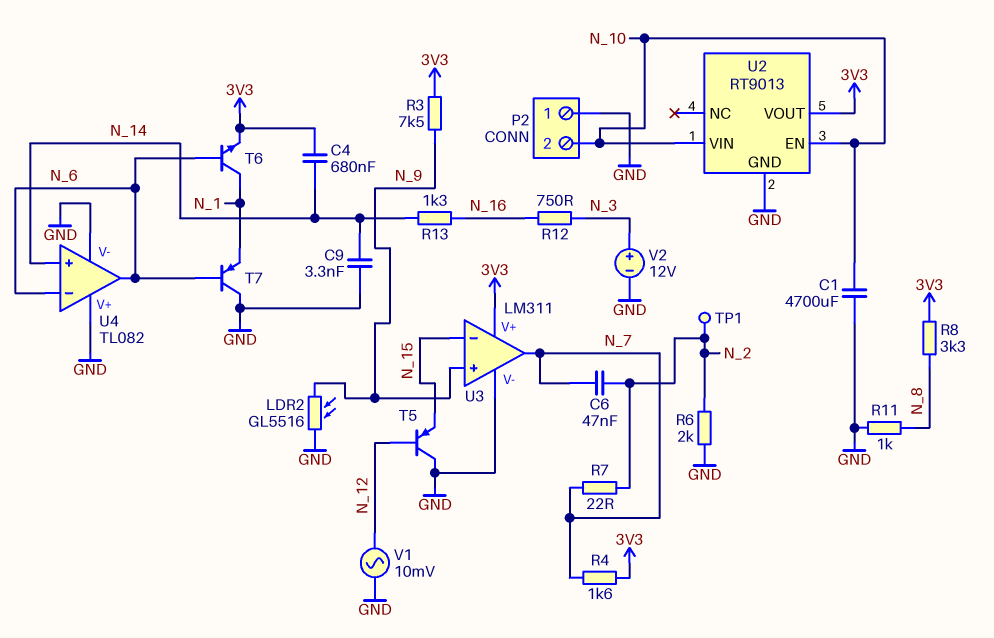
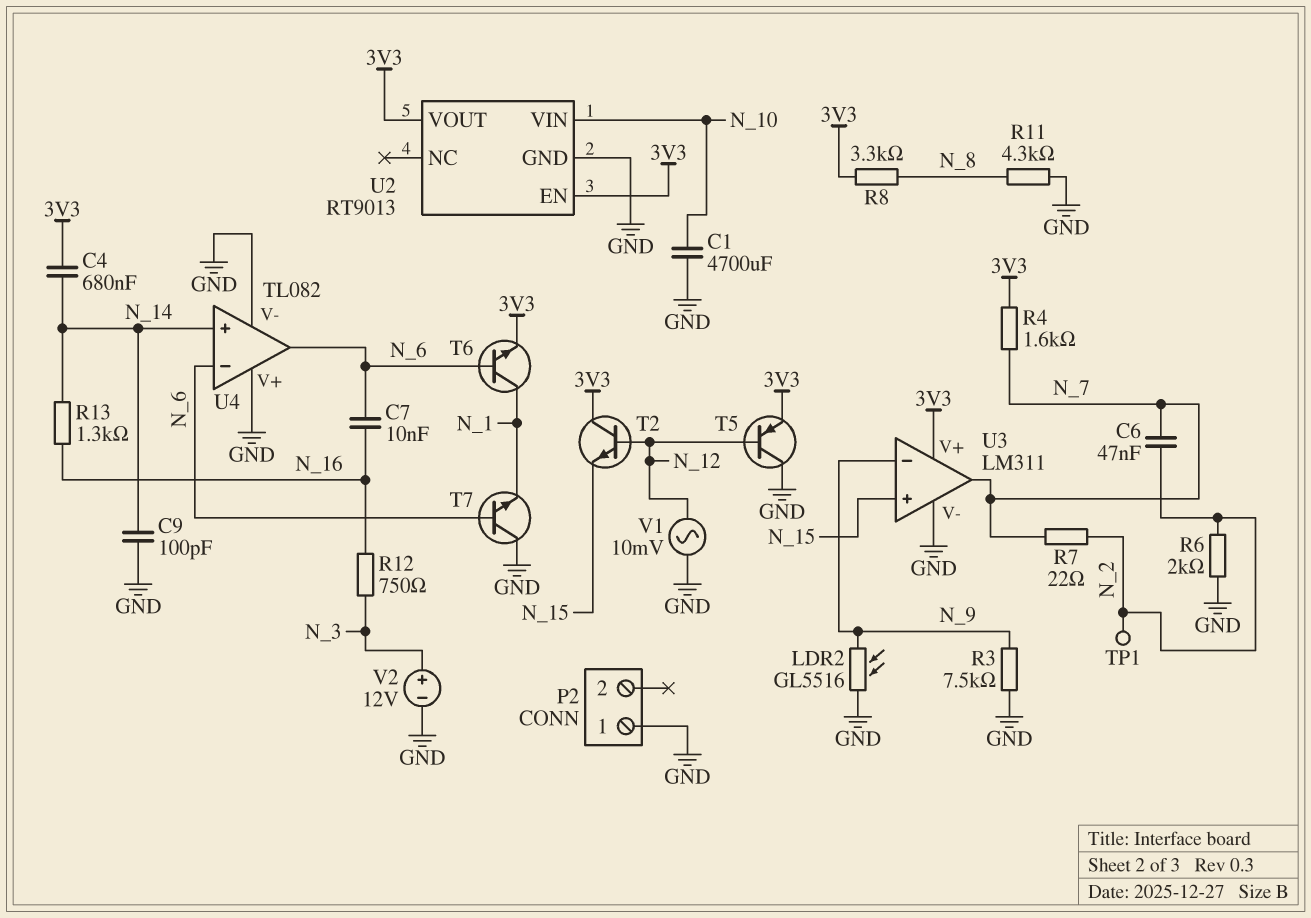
C7: none -> 10nF (N_6, N_16)
C9: 3.3nF (GND, N_14) -> 100pF (GND, N_14)
P2 pin 2: N_10 -> none
R3: 7.5k (3V3, N_9) -> 7.5k (GND, N_9)
R11: 1k (GND, N_8) -> 4.3k (GND, N_8)
T2: none -> NPN (B N_12, C 3V3, E N_15)
T5: PNP (B N_12, C GND, E N_15) -> PNP (B N_12, C GND, E 3V3)
T7: PNP (B N_6, C GND, E N_1) -> NPN (B N_6, C GND, E N_1)
U2 pin EN: N_10 -> 3V3
U3 pin in+: N_9 -> N_15
U3 pin in-: N_15 -> N_9

